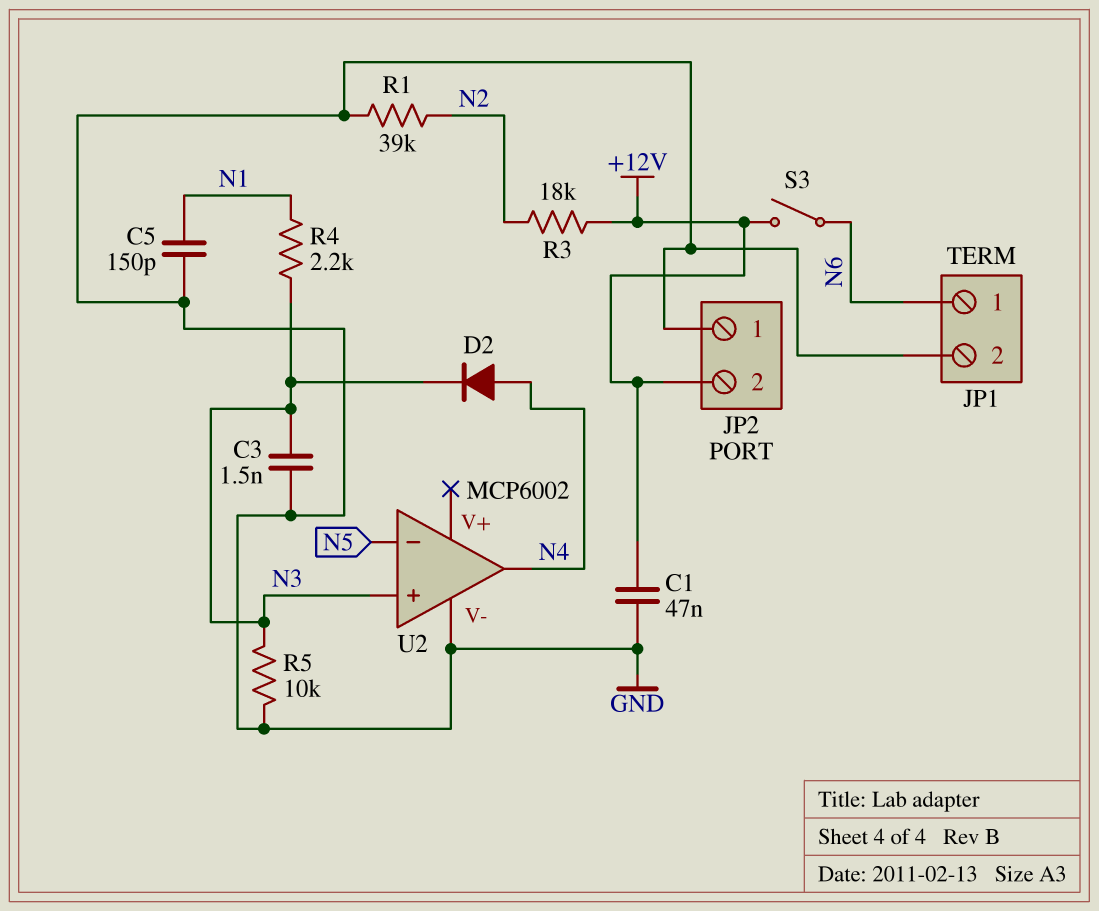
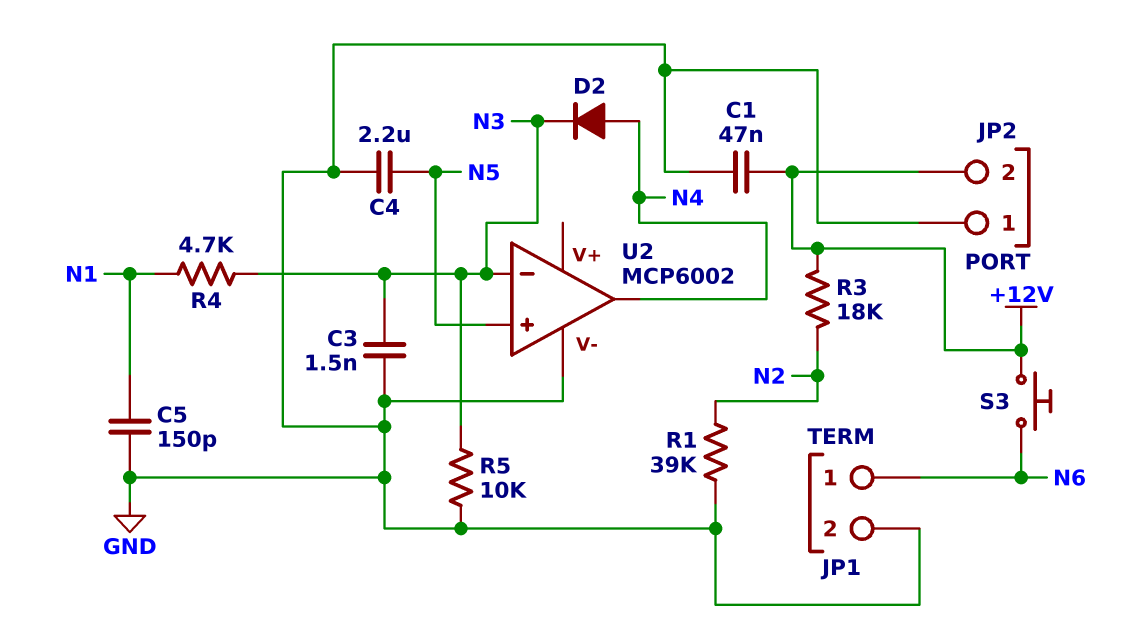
C4: none -> 2.2uF (GND, N5)
R4: 2.2k (N1, N3) -> 4.7k (N1, N3)
S3: switch (+12V, N6) -> button (+12V, N6)
U2 pin in+: N3 -> N5
U2 pin in-: N5 -> N3

